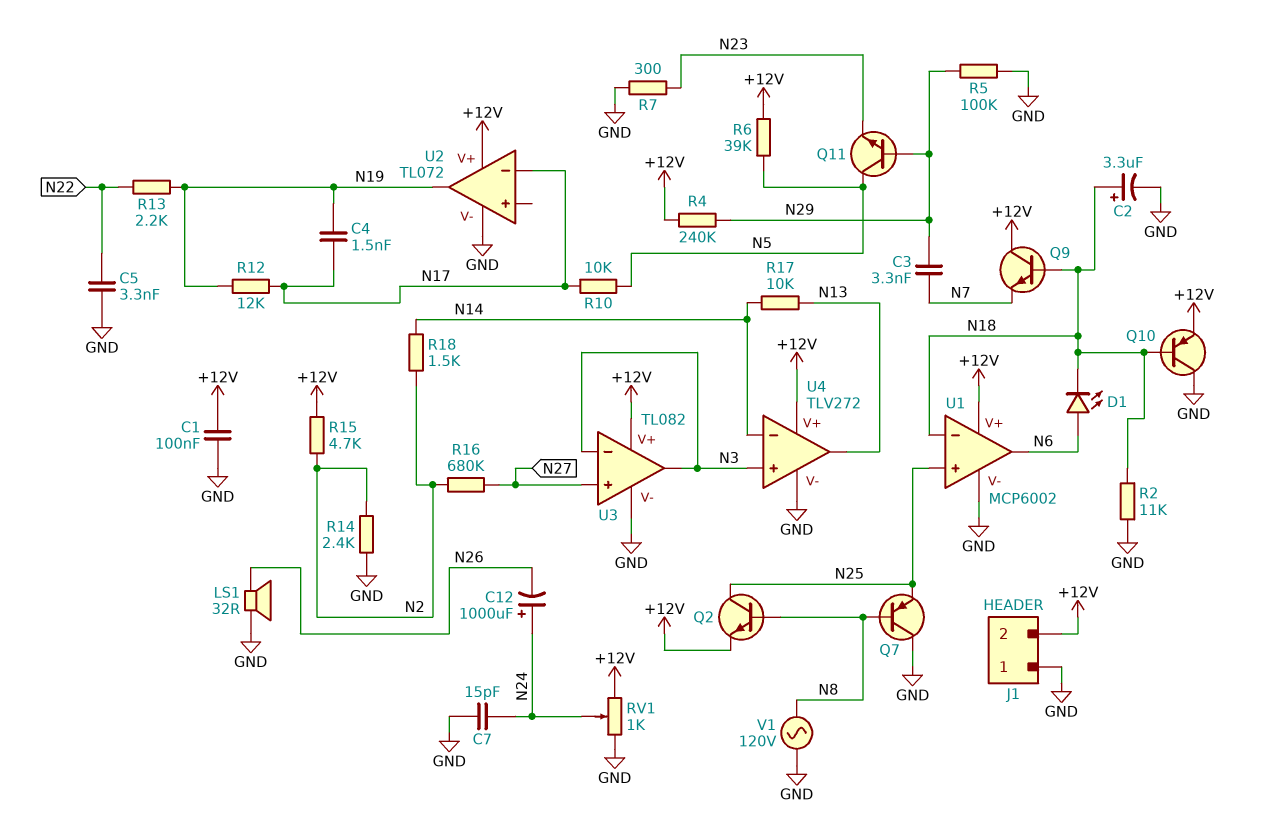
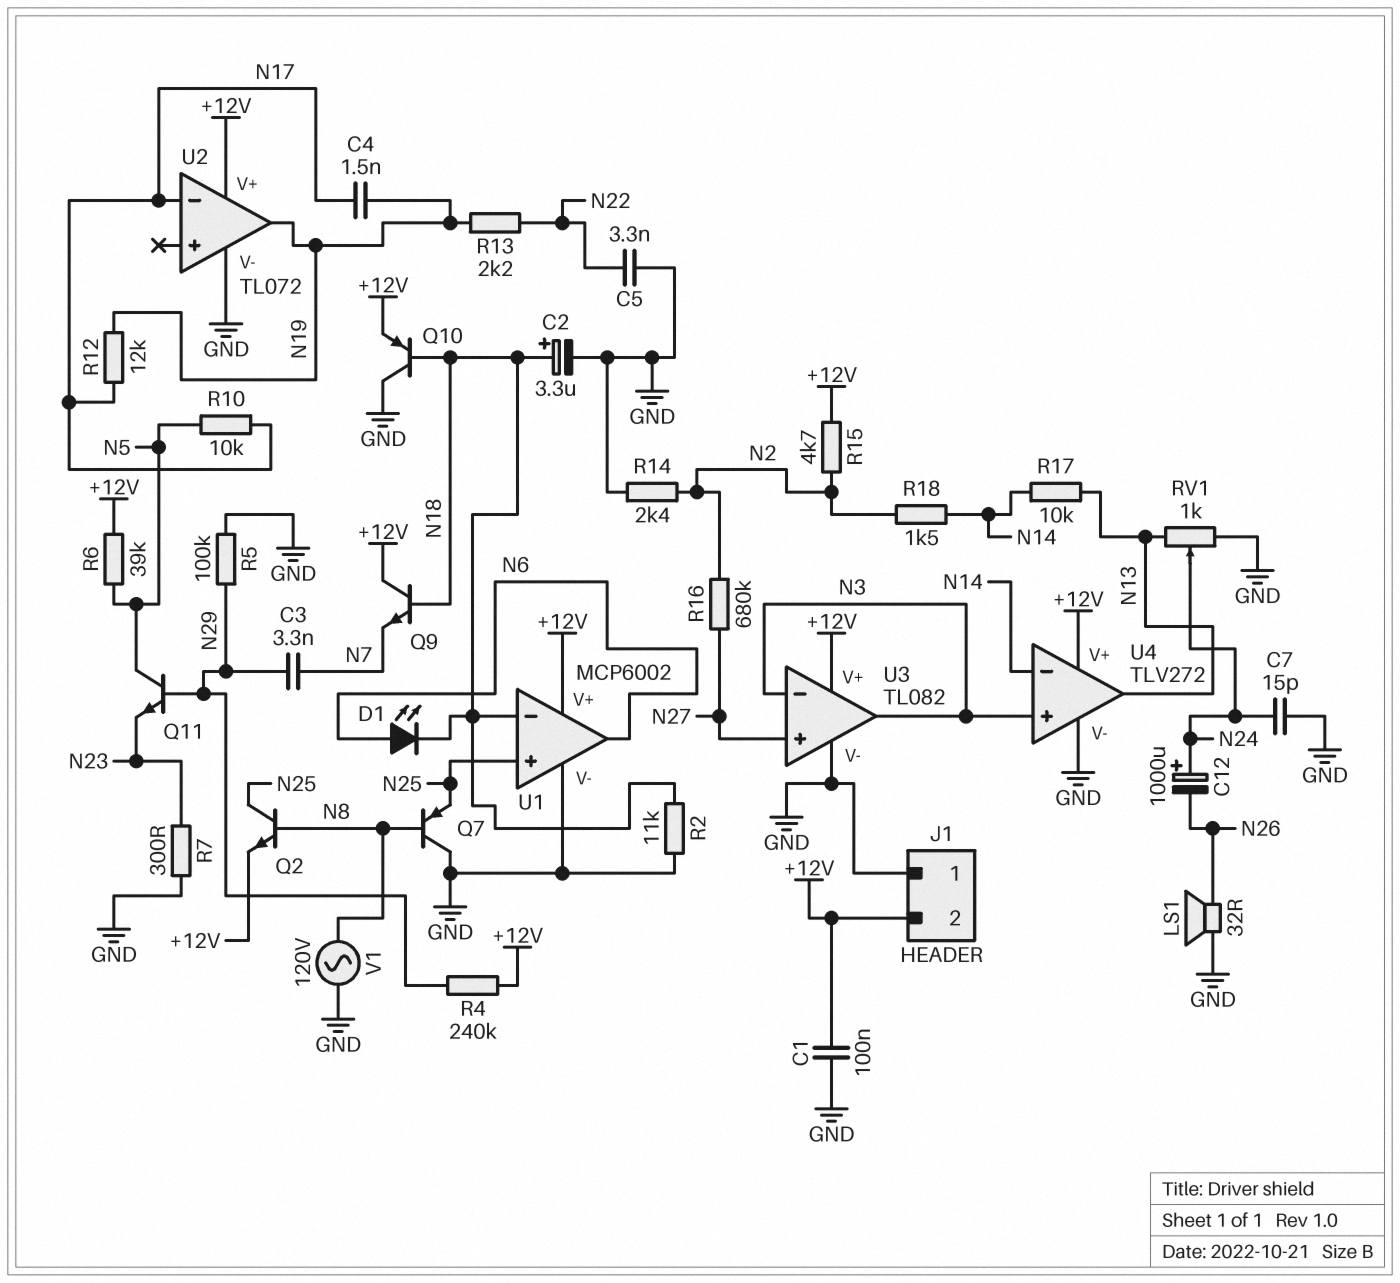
RV1: 1k (+12V, GND, wiper N24) -> 1k (GND, N13, wiper N24)

